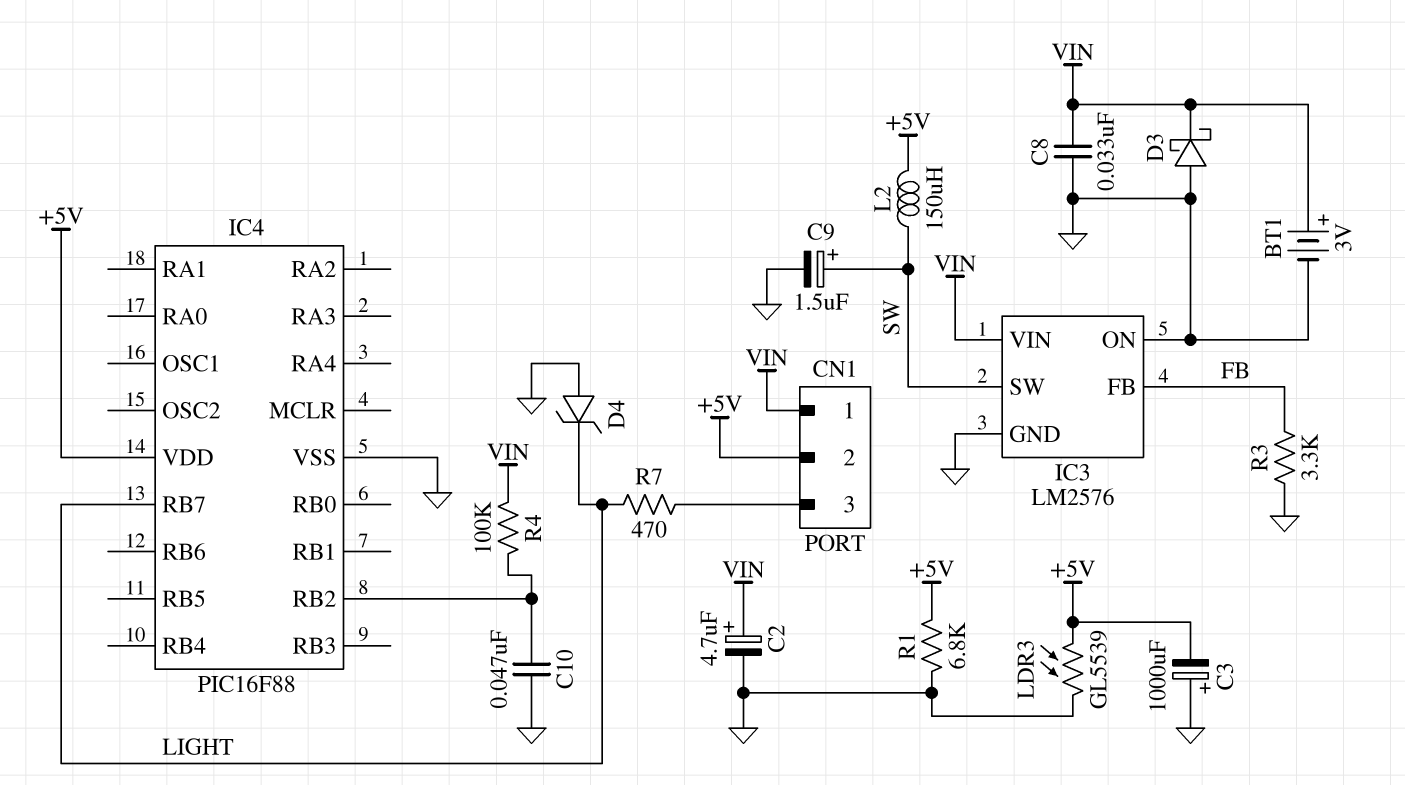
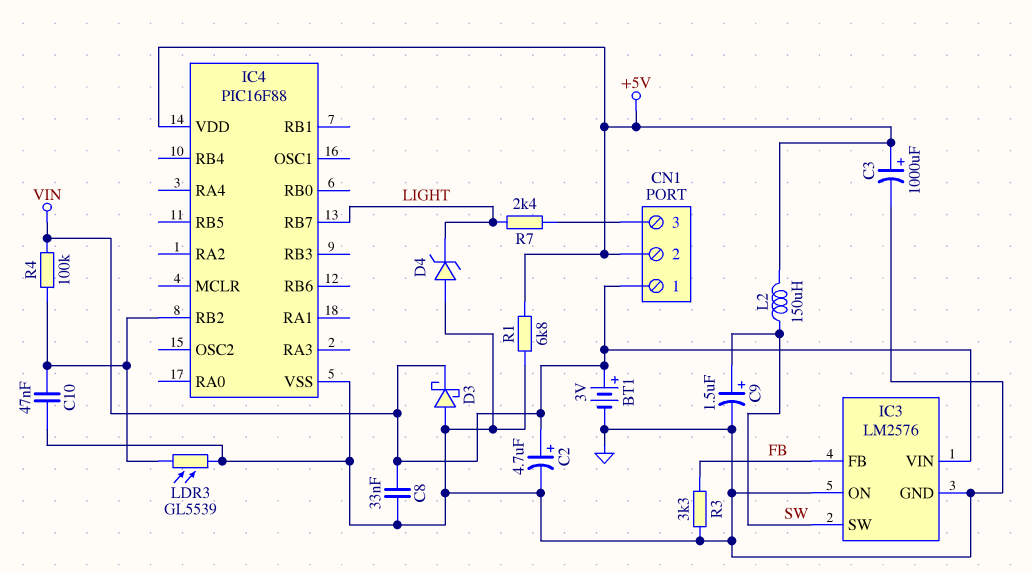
C3: 1000uF (plus GND, minus +5V) -> 1000uF (plus +5V, minus GND)
LDR3: GL5539 (+5V, GND) -> GL5539 (GND, IC4/RB2)
R7: 470 (CN1/3, LIGHT) -> 2.4k (CN1/3, LIGHT)

